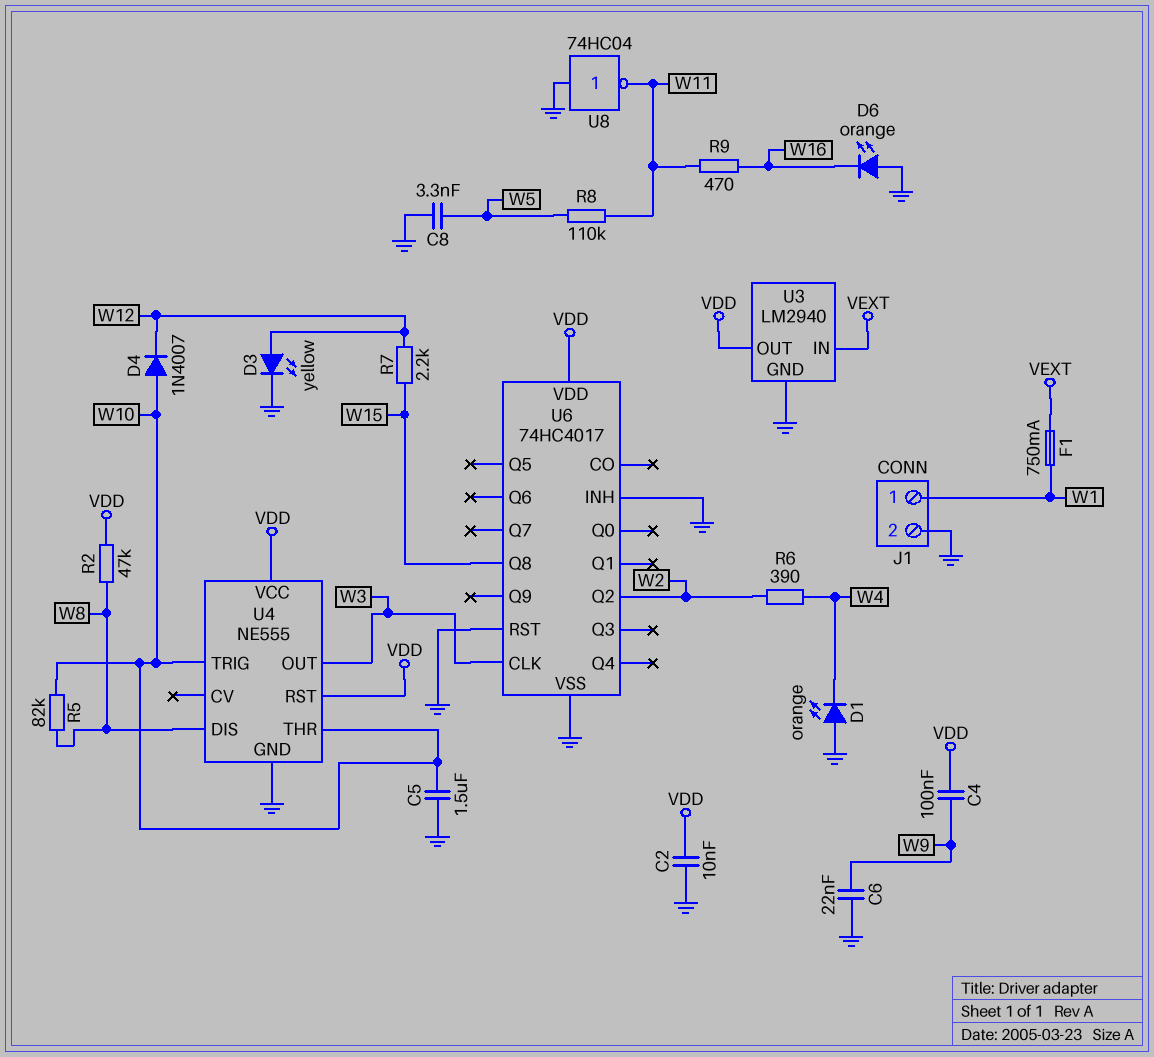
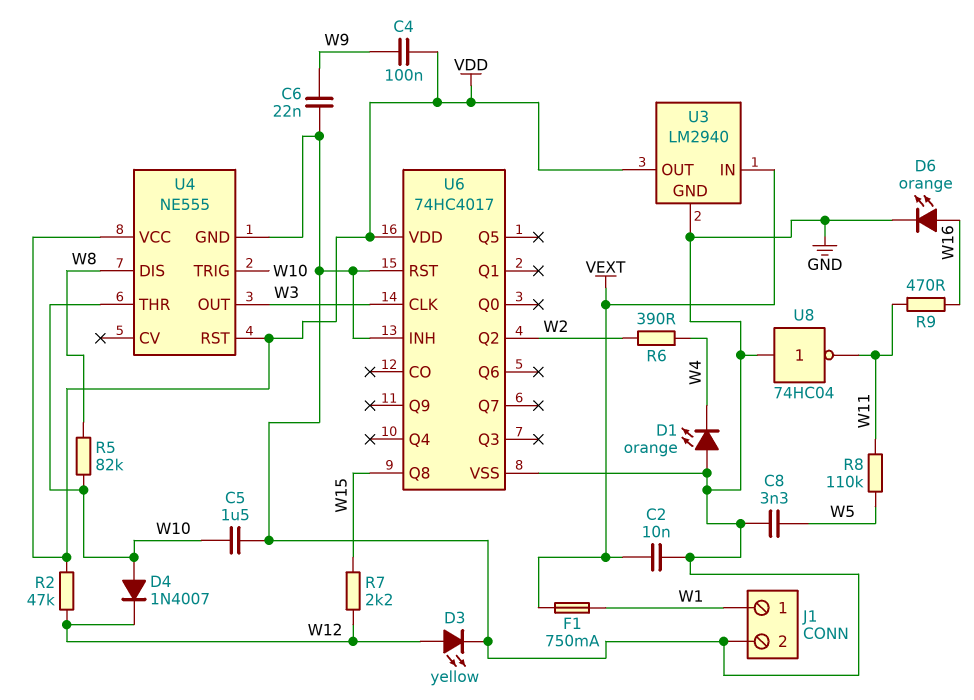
C2: 10nF (GND, VDD) -> 10nF (GND, VEXT)
D6: LED orange (A GND, K W16) -> LED orange (A W16, K GND)
R2: 47k (VDD, W8) -> 47k (VDD, W12)

